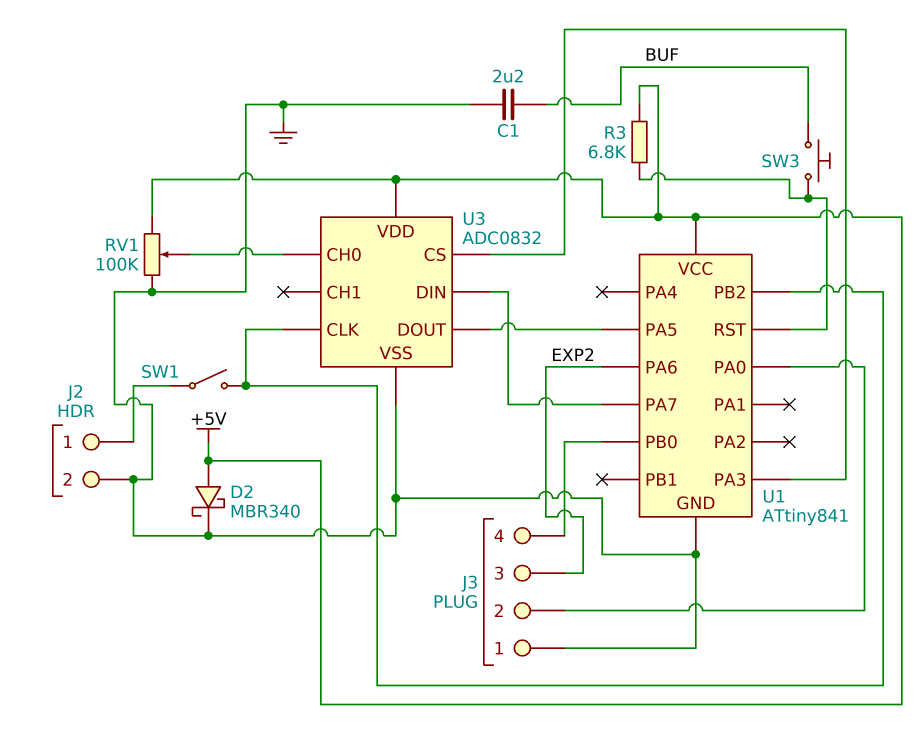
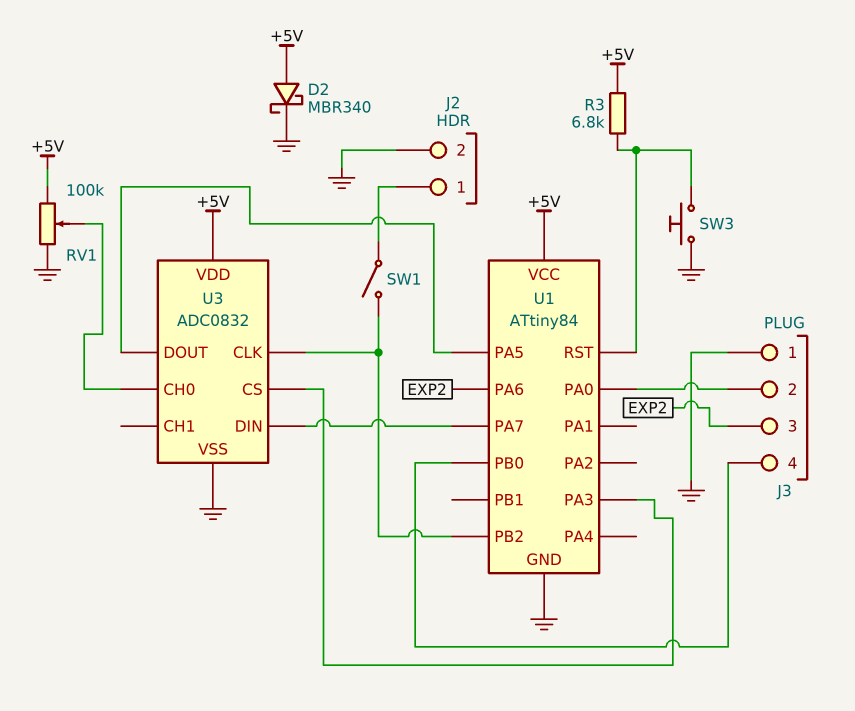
C1: 2.2uF (BUF, GND) -> none
SW3: button (BUF, U1/RST) -> button (GND, U1/RST)
U1: ATtiny841 -> ATtiny84

